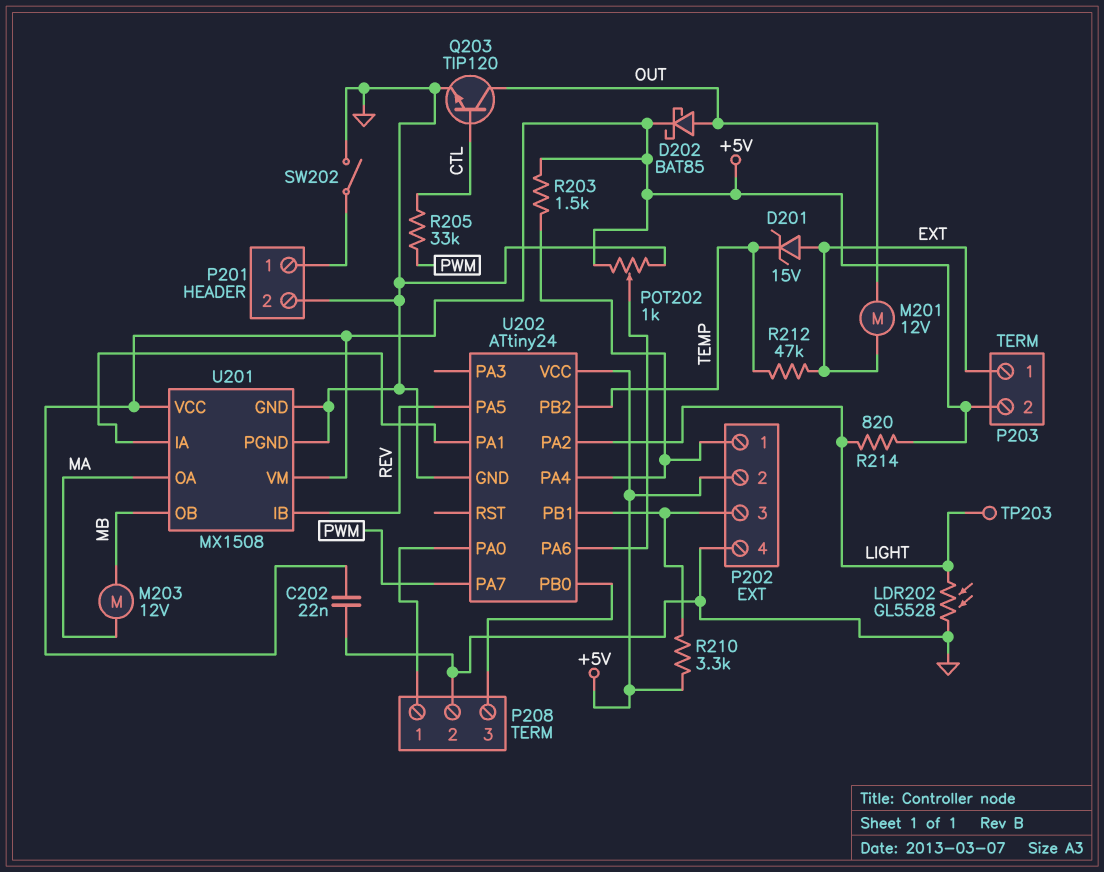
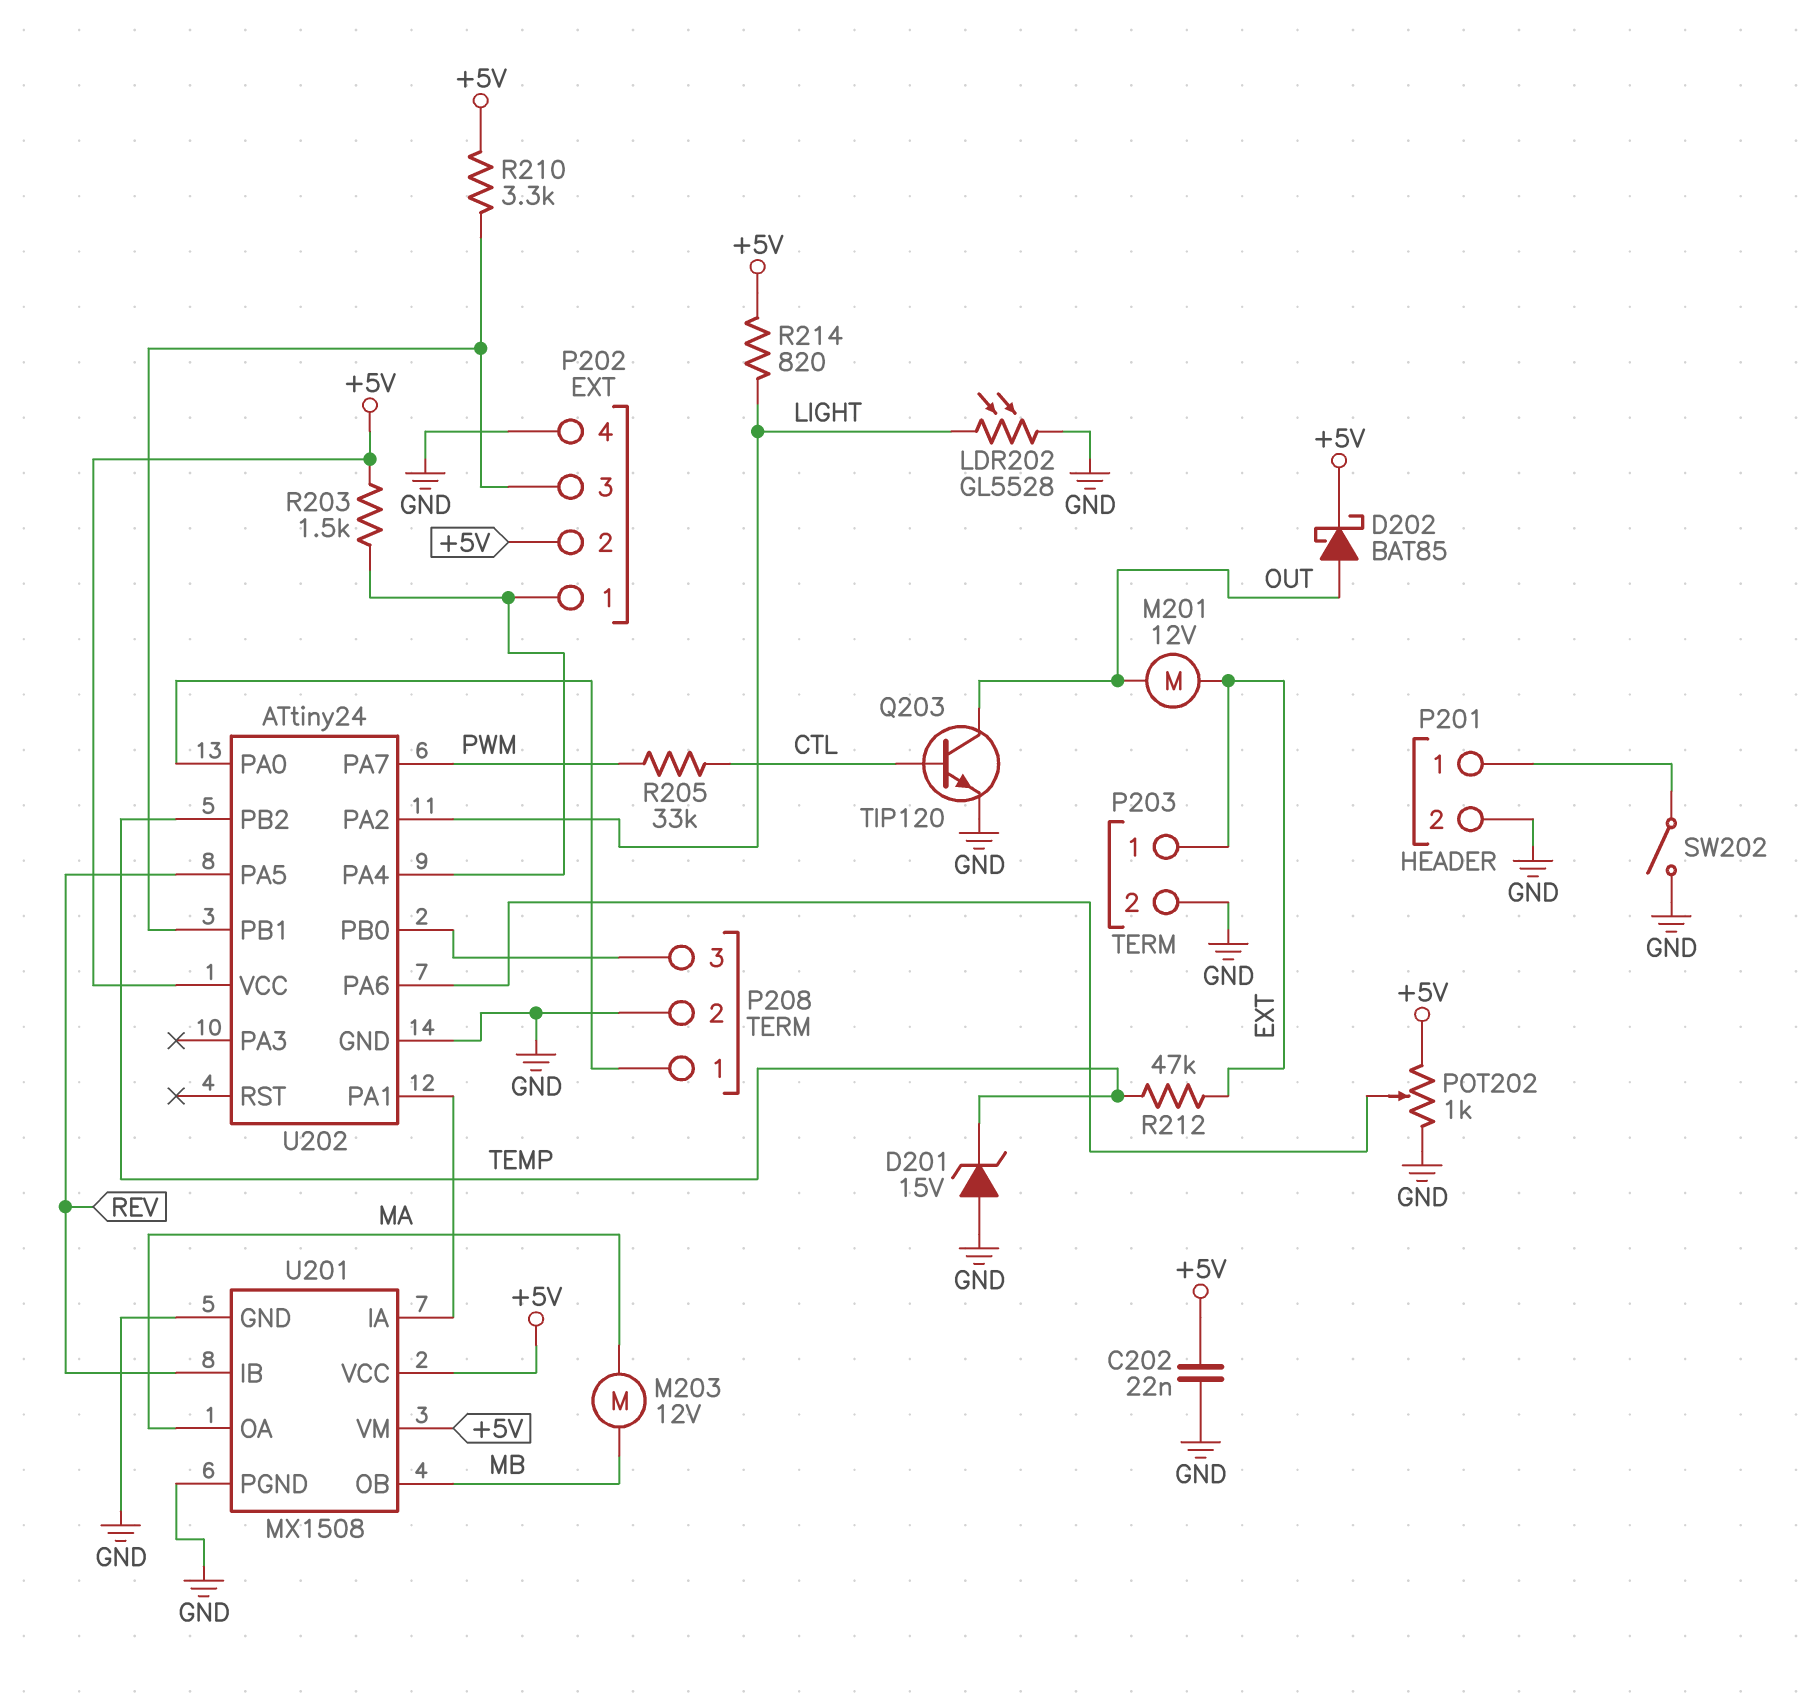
D201: zener 15V (A EXT, K TEMP) -> zener 15V (A GND, K TEMP)
P203 pin 2: +5V -> GND
TP203: test point (LIGHT) -> none

